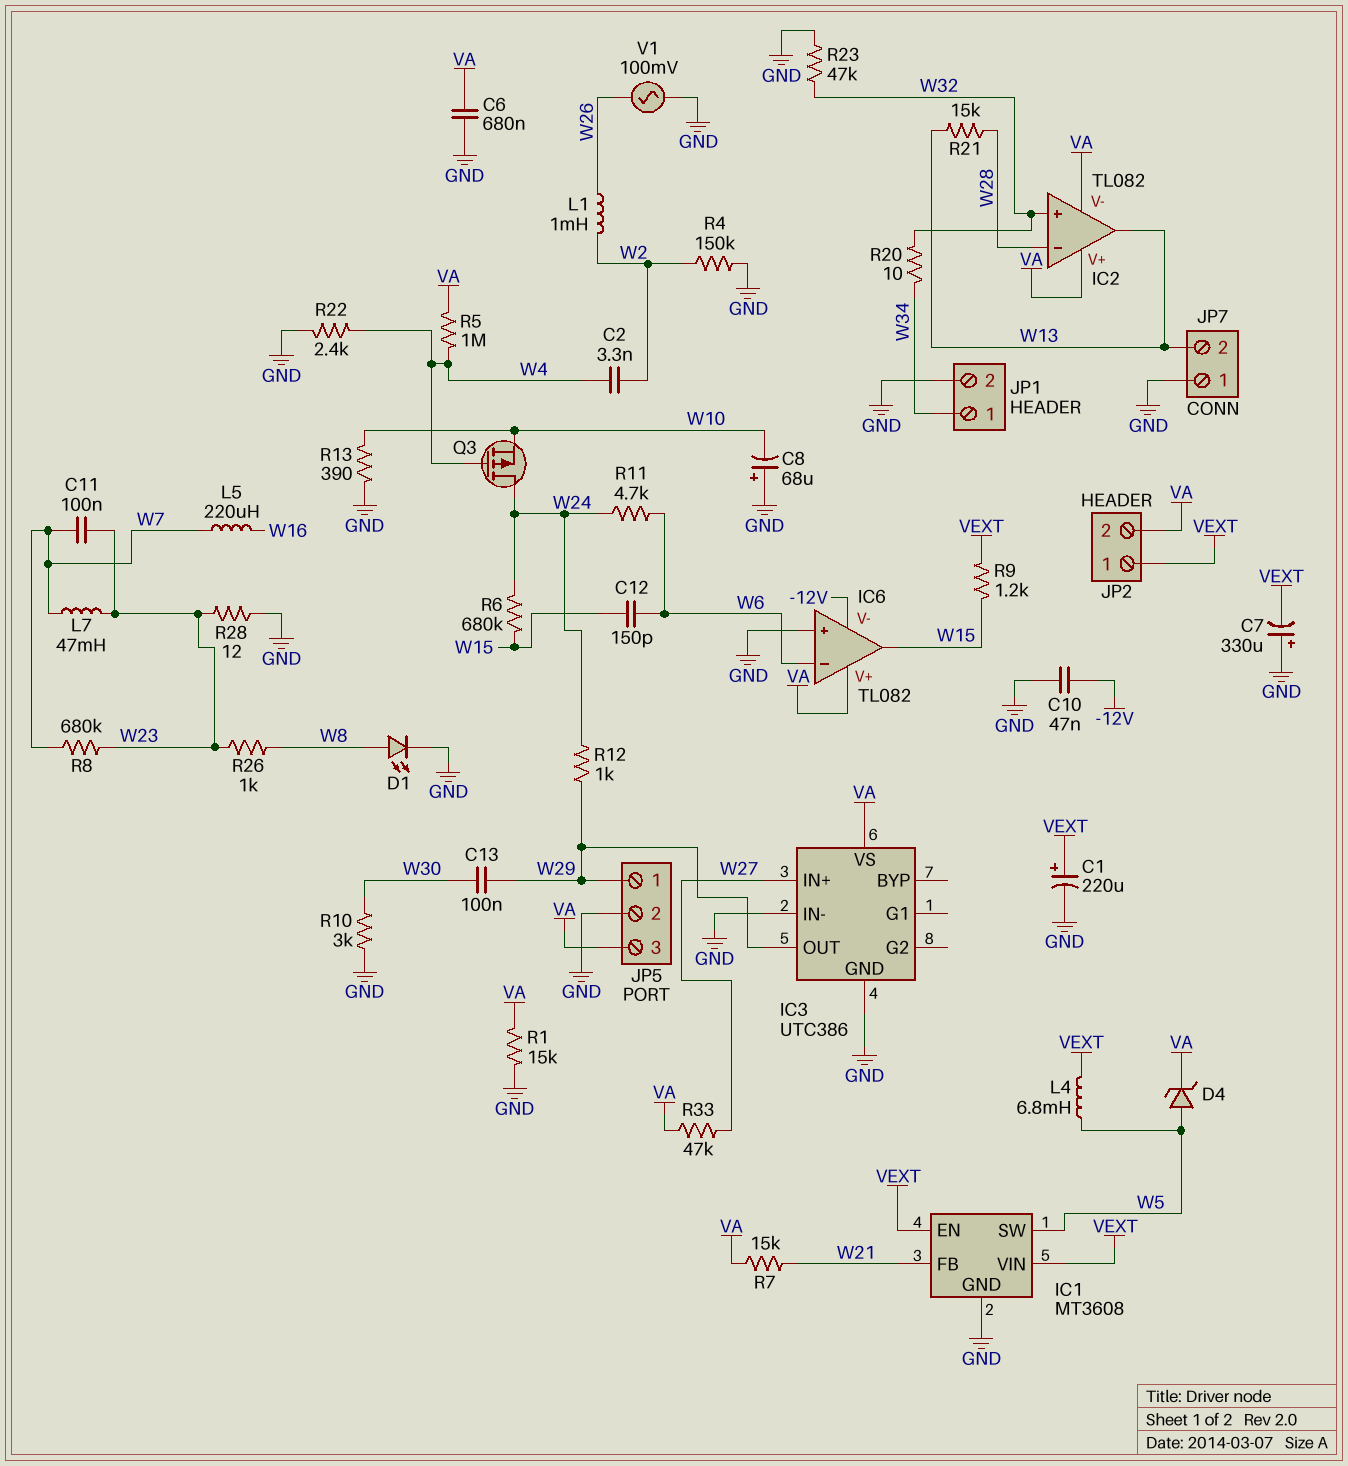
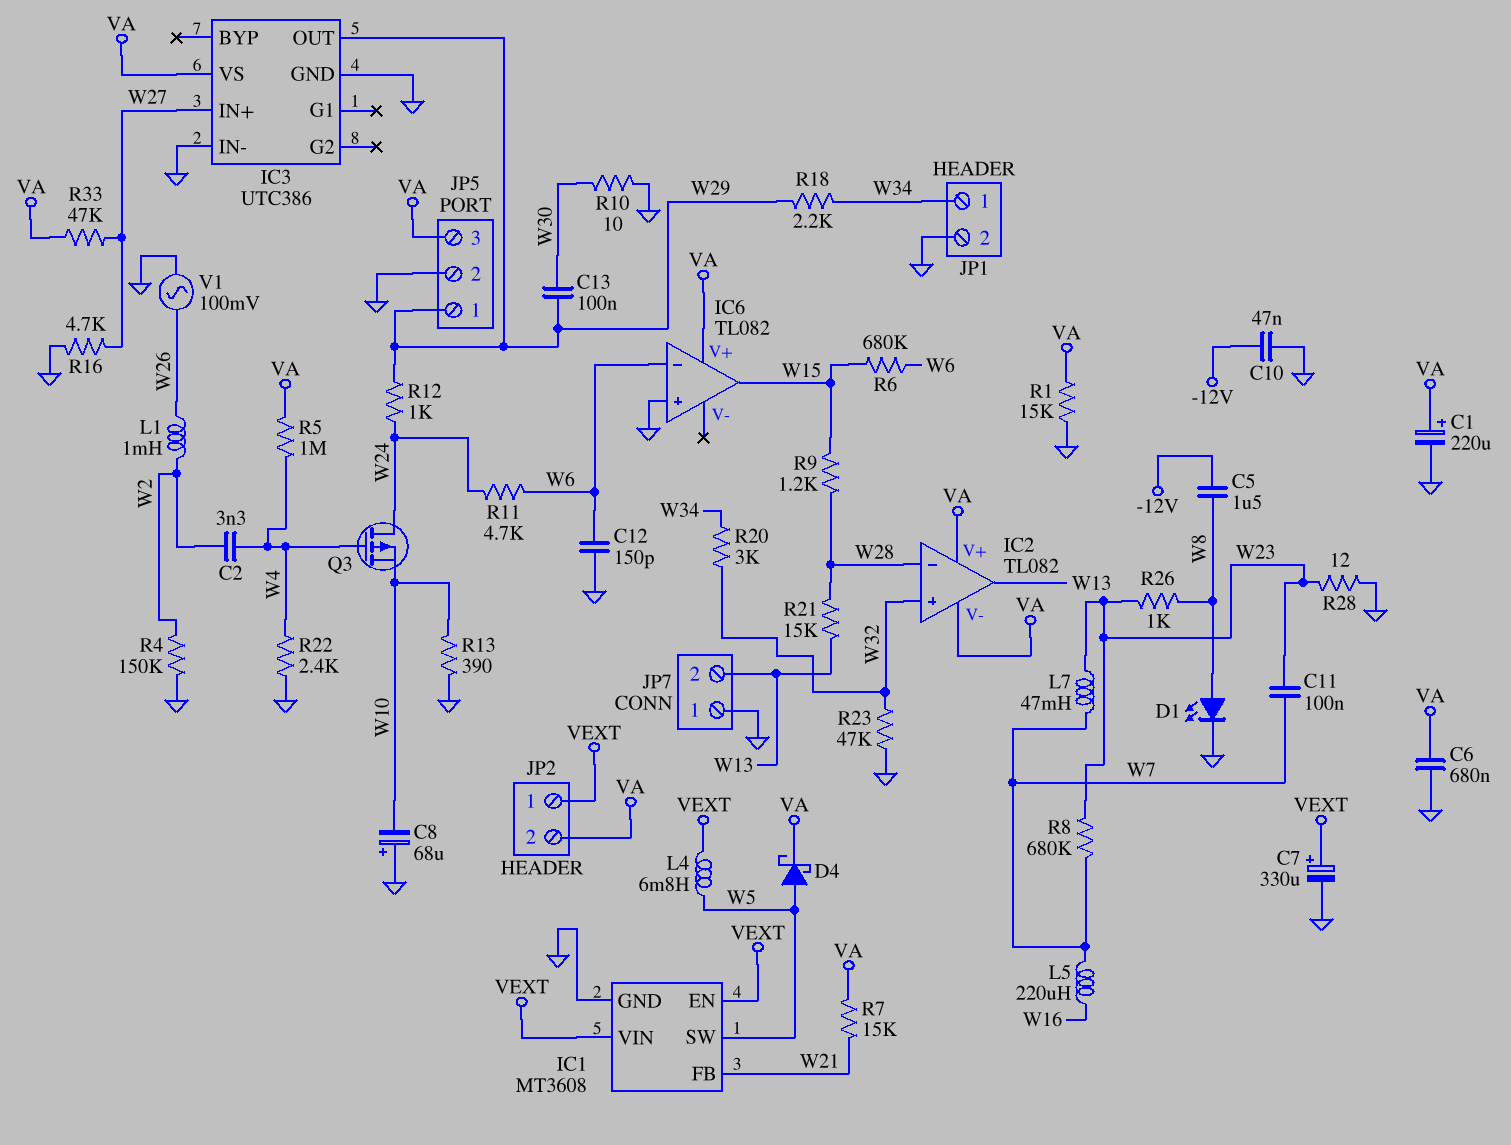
C1: 220uF (plus VEXT, minus GND) -> 220uF (plus VA, minus GND)
C5: none -> 1.5uF (-12V, W8)
C7: 330uF (plus GND, minus VEXT) -> 330uF (plus VEXT, minus GND)
C12: 150pF (W6, W15) -> 150pF (GND, W6)
D4: zener (A W5, K VA) -> schottky (A W5, K VA)
IC6 pin V-: -12V -> none
R6: 680k (W15, W24) -> 680k (W6, W15)
R9: 1.2k (VEXT, W15) -> 1.2k (W15, W28)
R10: 3k (GND, W30) -> 10 (GND, W30)
R16: none -> 4.7k (GND, W27)
R18: none -> 2.2k (W29, W34)
R20: 10 (W32, W34) -> 3k (W32, W34)

